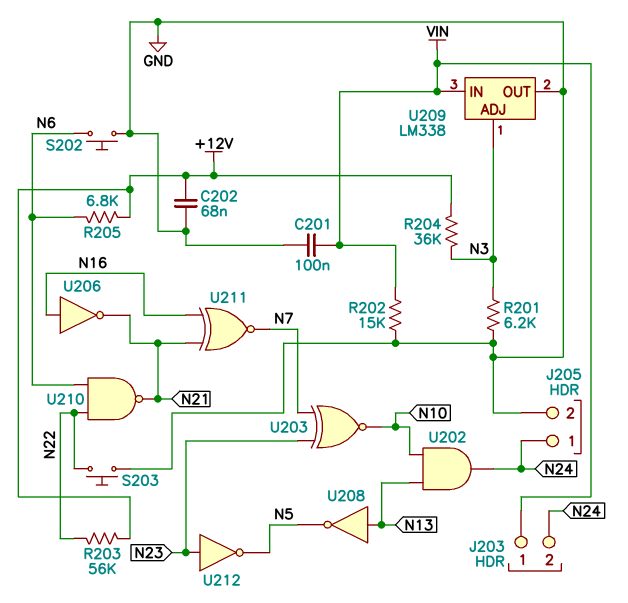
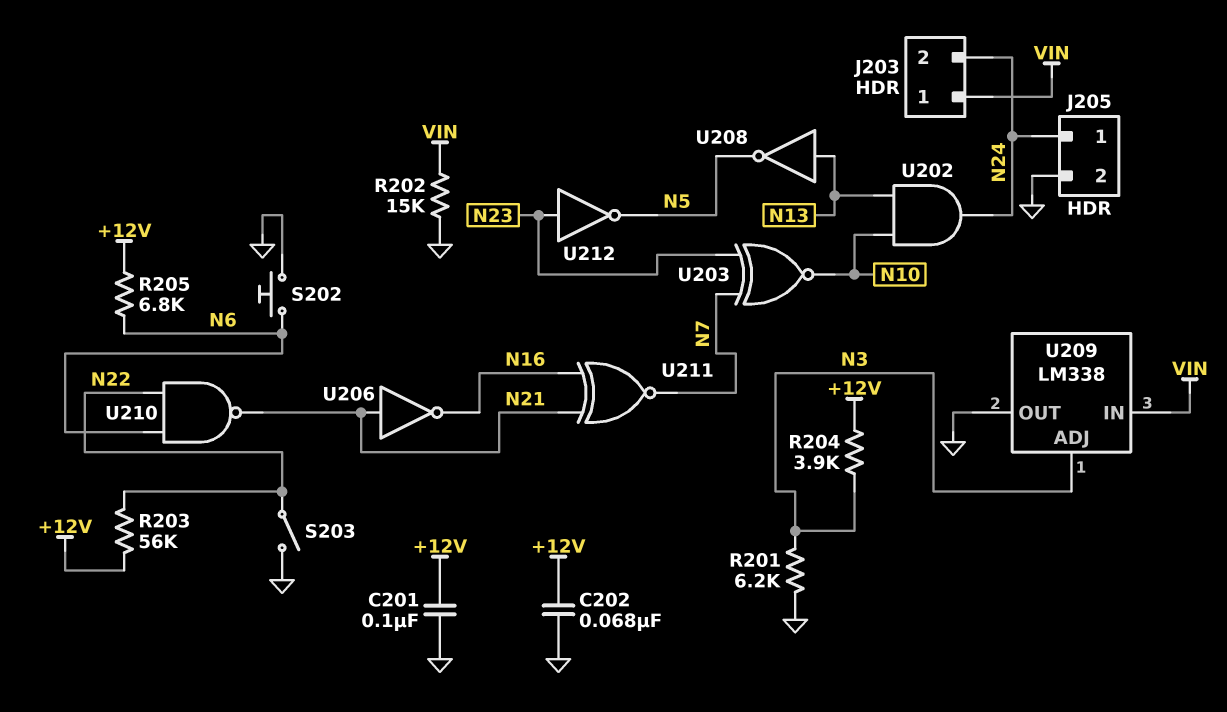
C201: 100nF (GND, VIN) -> 100nF (+12V, GND)
R204: 36k (+12V, N3) -> 3.9k (+12V, N3)
S203: button (GND, N22) -> switch (GND, N22)
U206: NOT (in N16, out N21) -> NOT (in N21, out N16)

